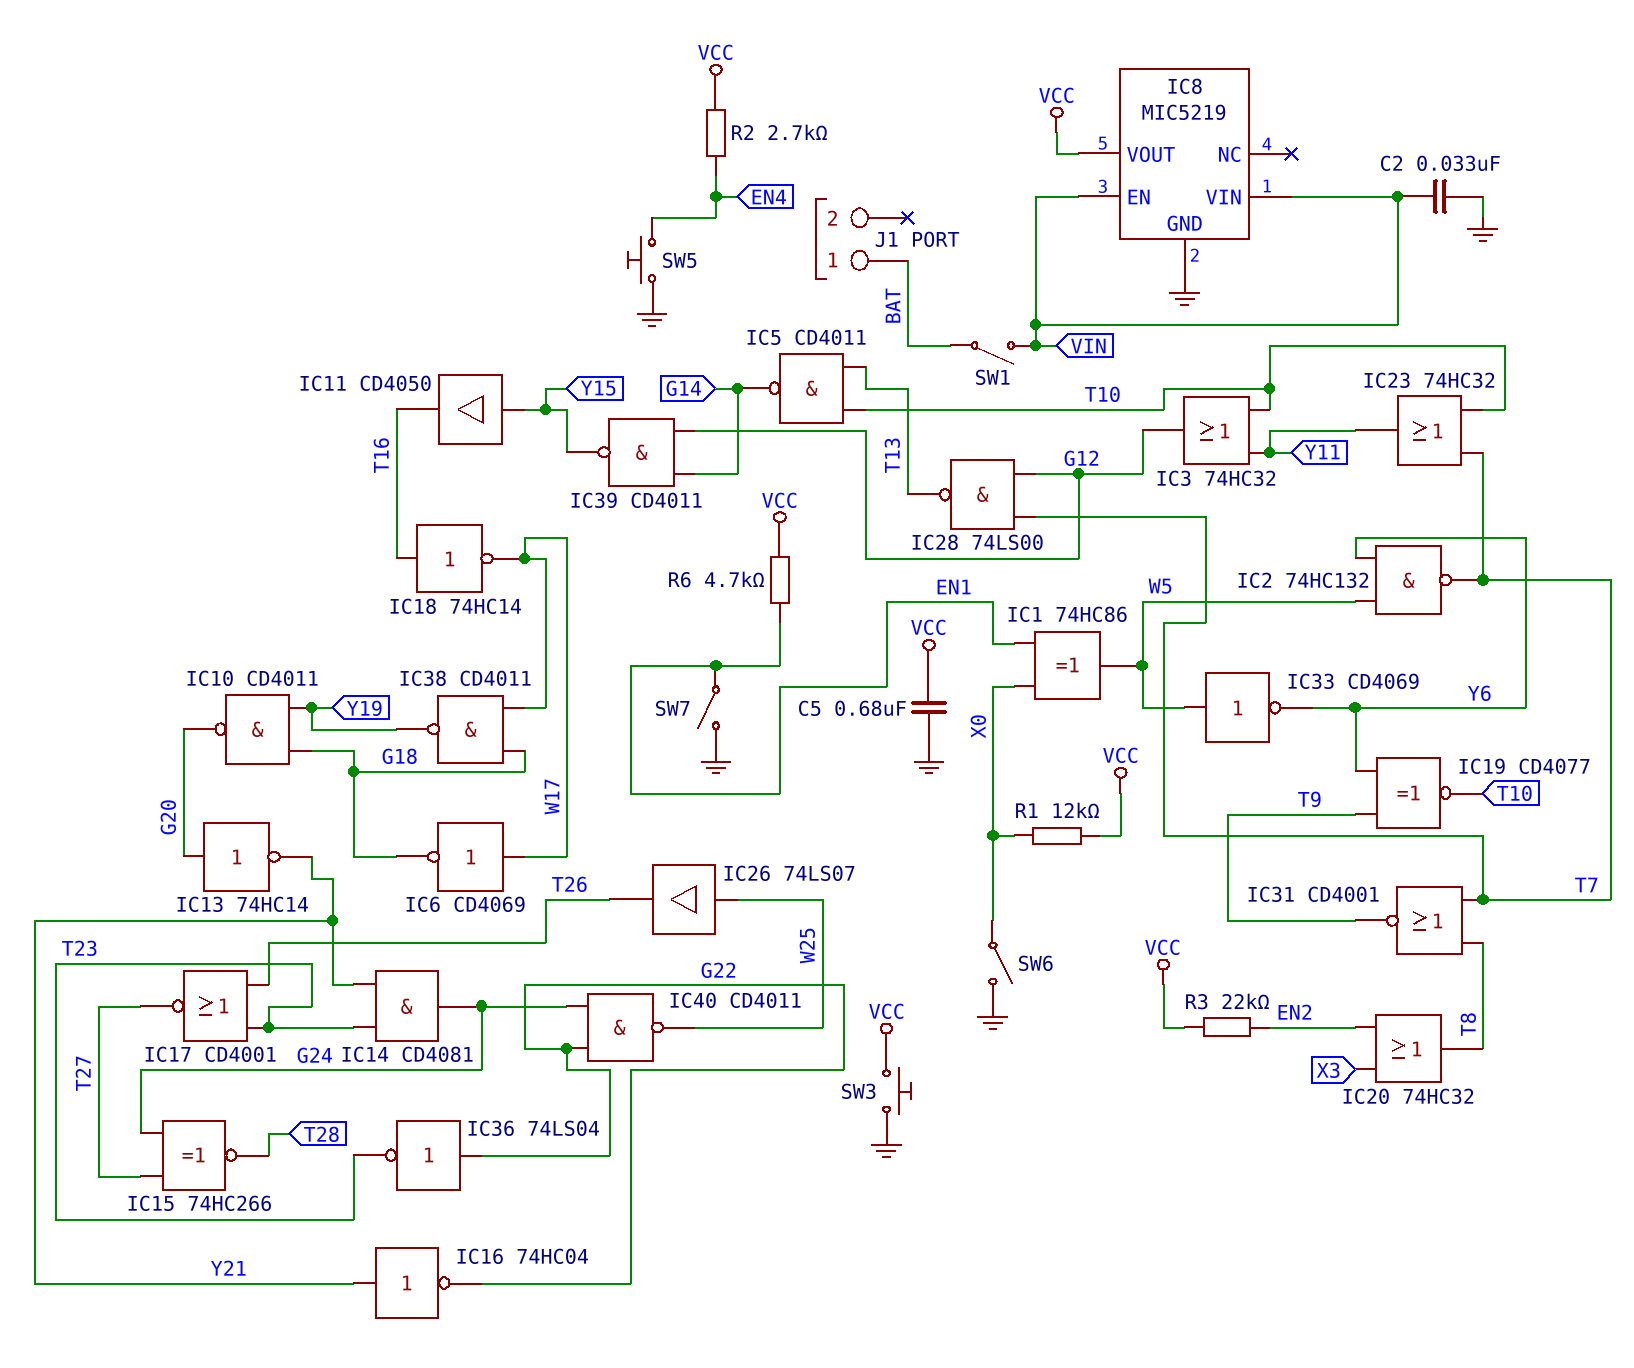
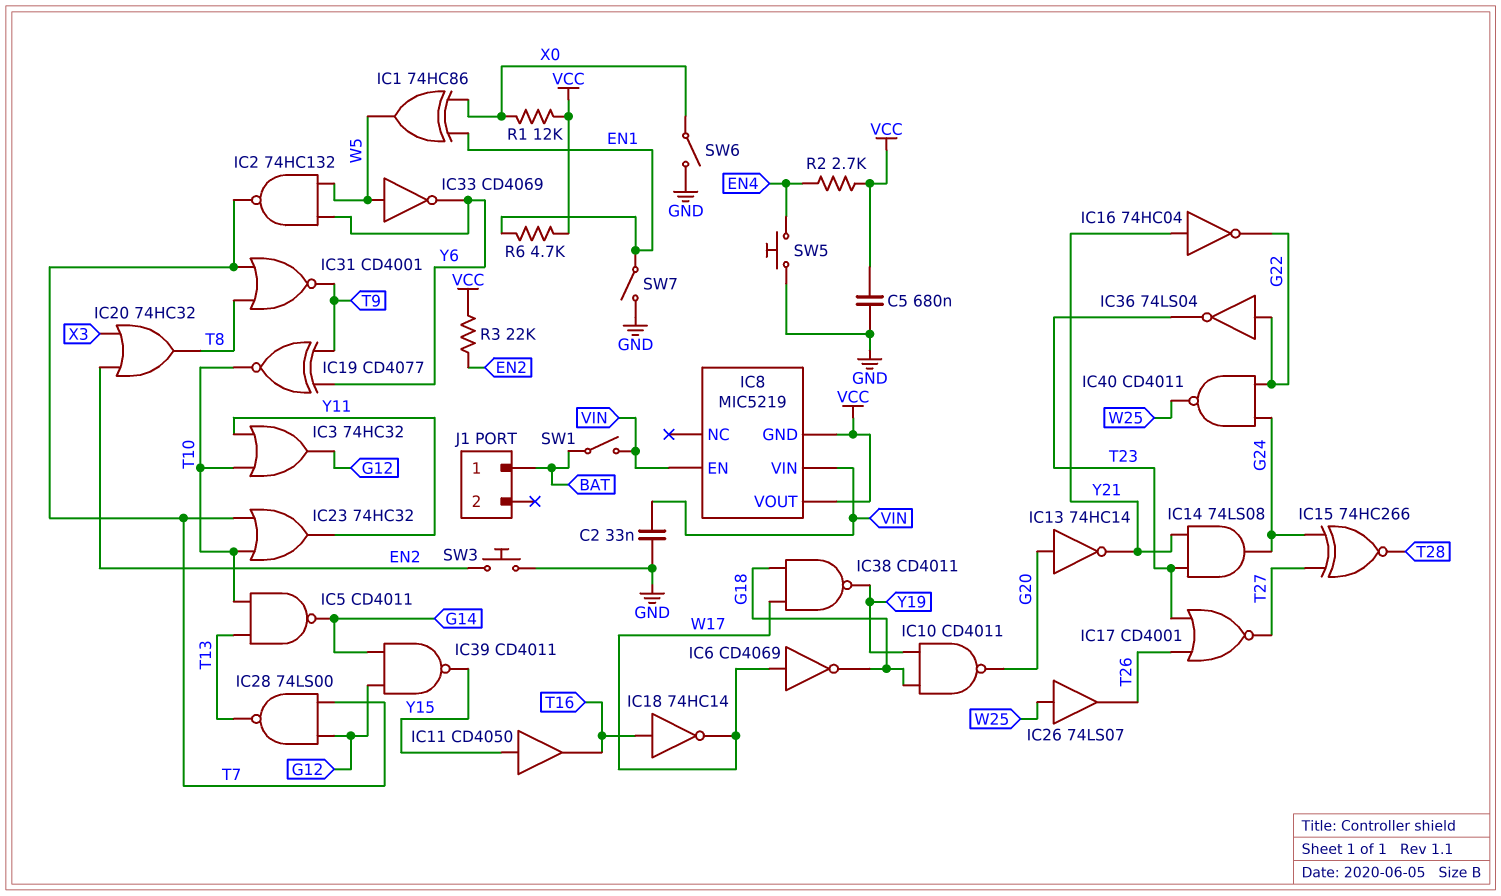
IC8 pin GND: GND -> VCC
IC14: AND CD4081 (in T23, in Y21, out G24) -> AND 74LS08 (in T23, in Y21, out G24)
SW3: button (GND, VCC) -> button (EN2, GND)

